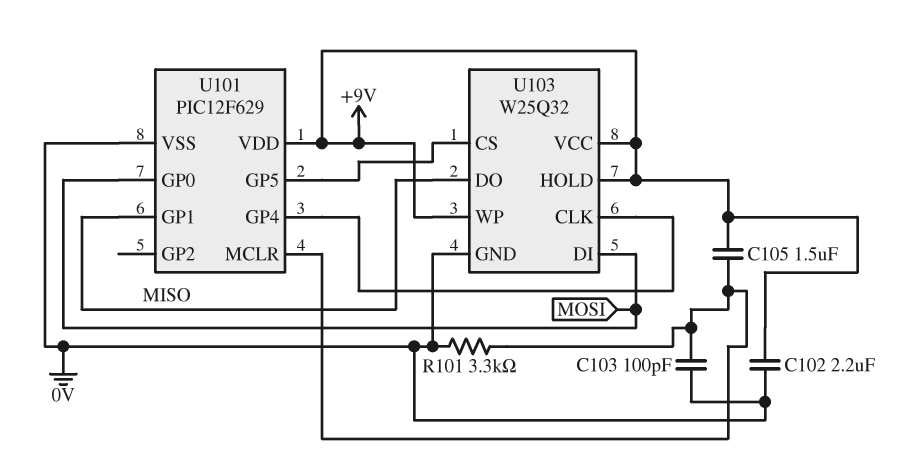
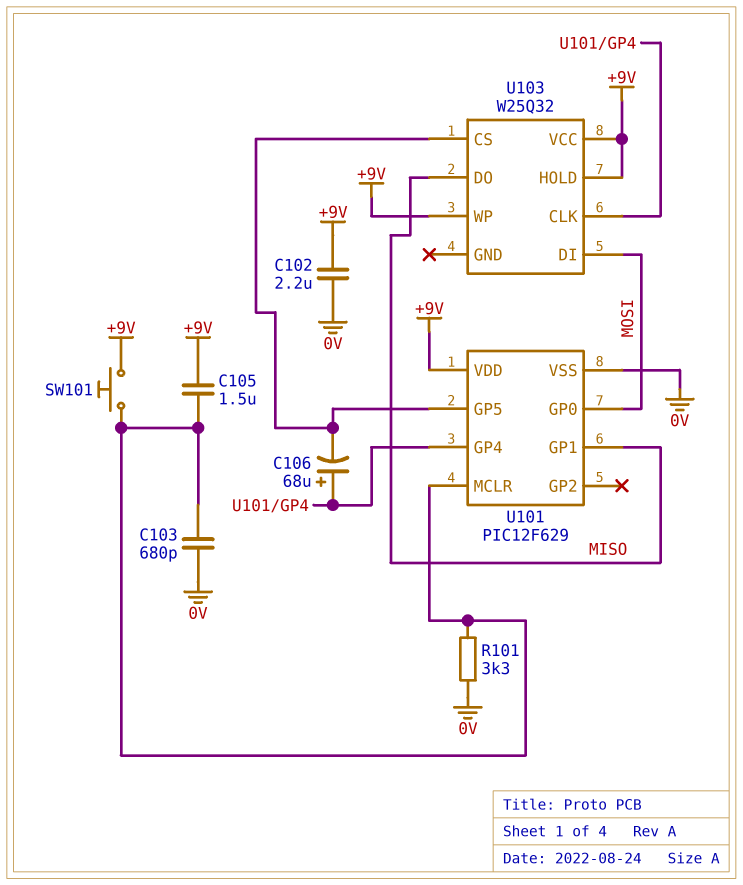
C103: 100pF (0V, U101/MCLR) -> 680pF (0V, U101/MCLR)
C106: none -> 68uF (plus U101/GP4, minus U101/GP5)
SW101: none -> button (+9V, U101/MCLR)
U103 pin GND: 0V -> none

